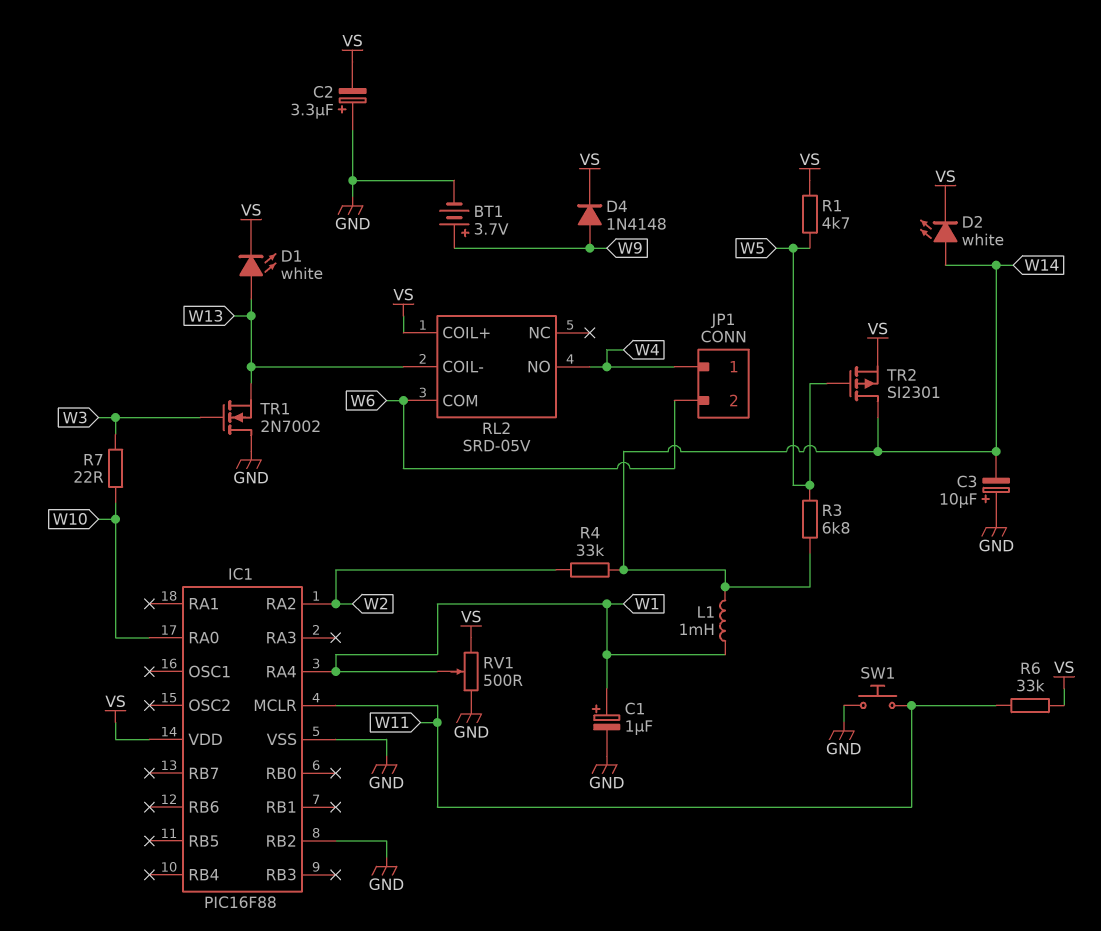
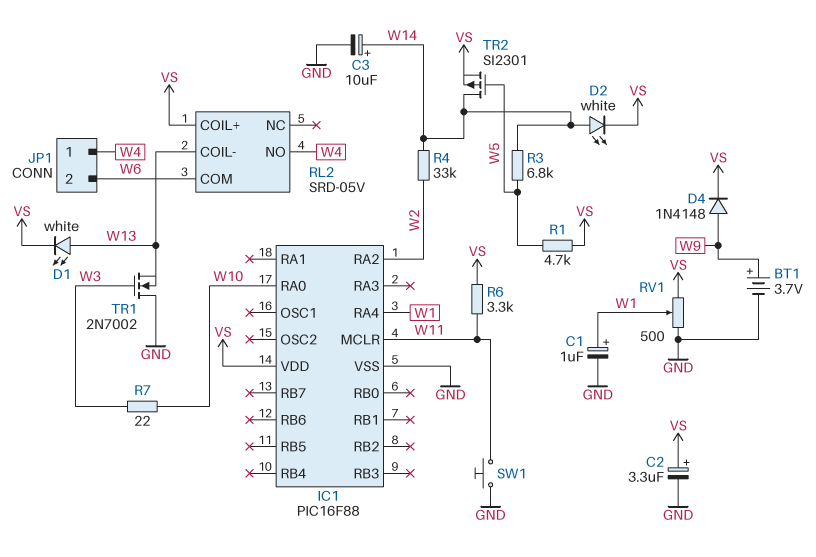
C2: 3.3uF (plus GND, minus VS) -> 3.3uF (plus VS, minus GND)
C3: 10uF (plus GND, minus W14) -> 10uF (plus W14, minus GND)
IC1 pin RB2: GND -> none
L1: 1mH (W1, W14) -> none
R6: 33k (VS, W11) -> 3.3k (VS, W11)

